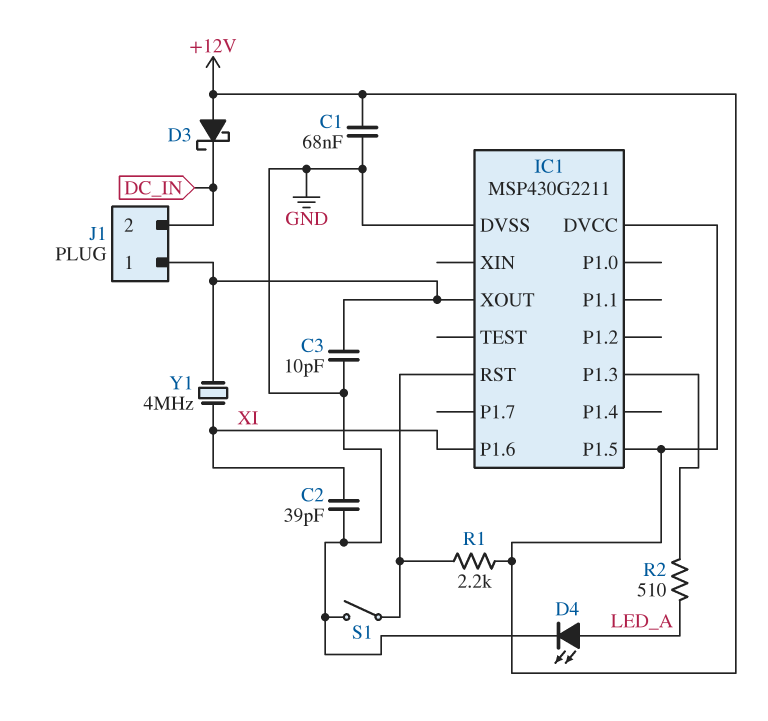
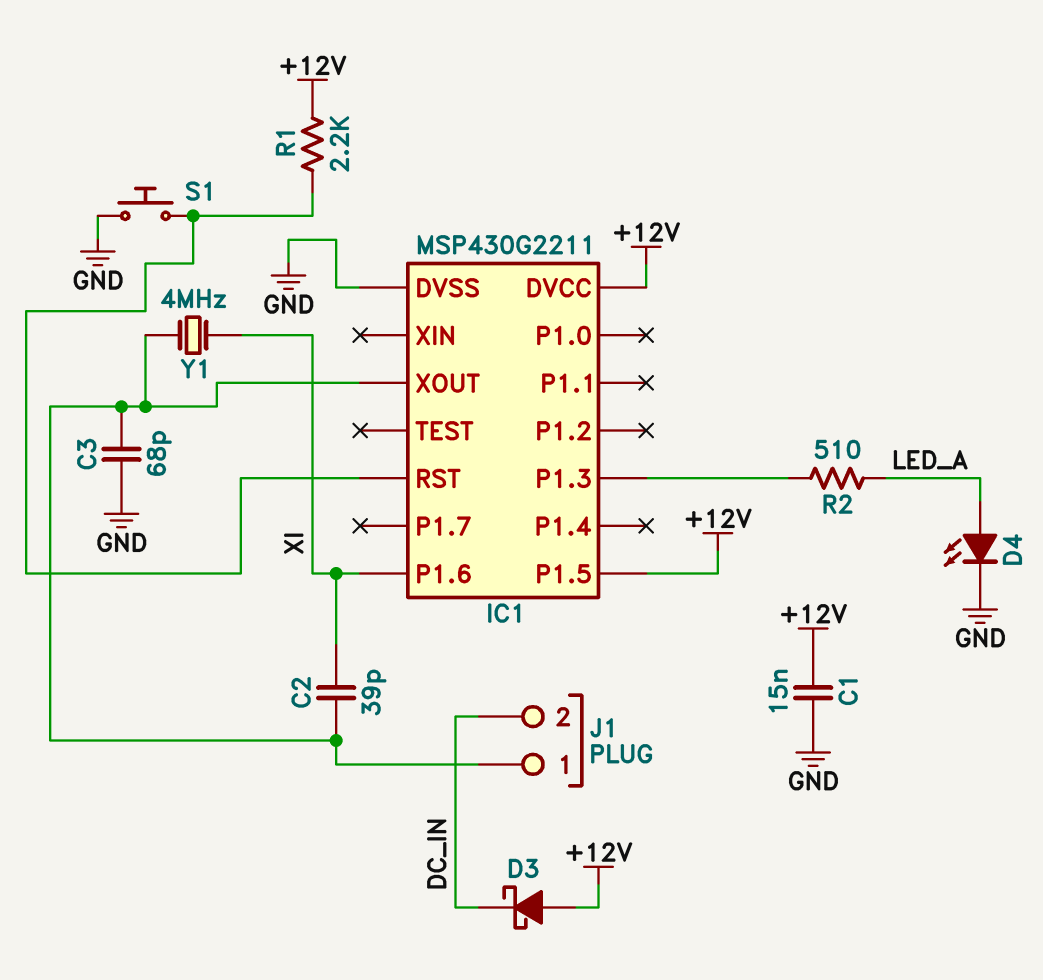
C1: 68nF (+12V, GND) -> 15nF (+12V, GND)
C2: 39pF (GND, XI) -> 39pF (IC1/XOUT, XI)
C3: 10pF (GND, IC1/XOUT) -> 68pF (GND, IC1/XOUT)
S1: switch (GND, IC1/RST) -> button (GND, IC1/RST)

